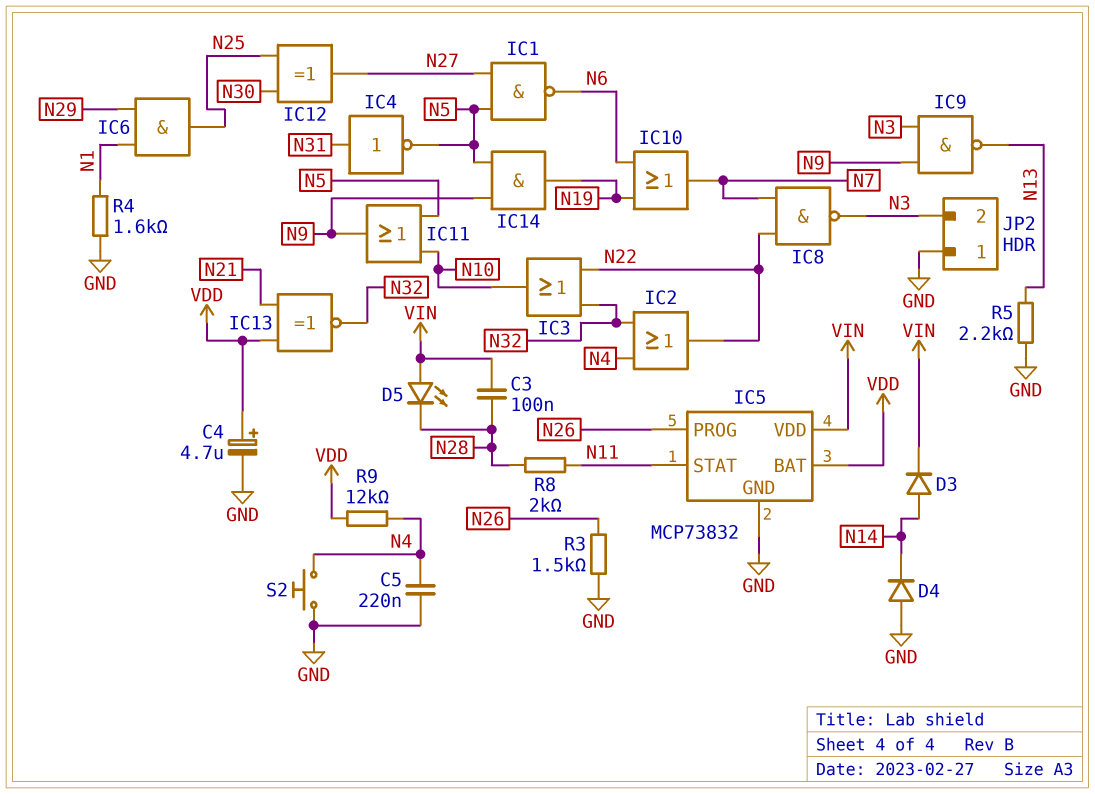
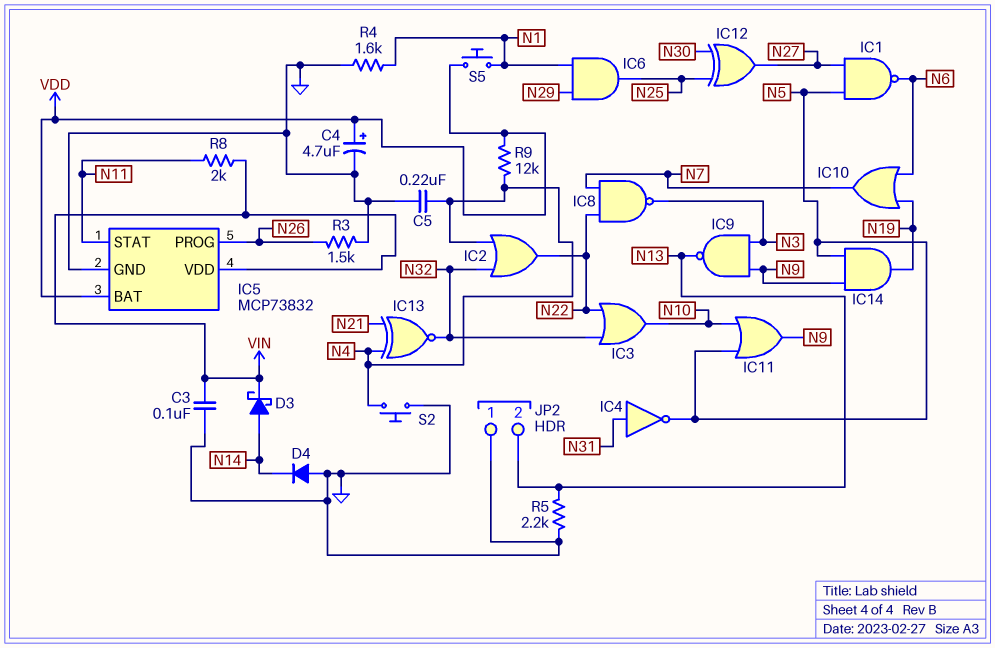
C3: 100nF (N28, VIN) -> 100nF (GND, VIN)
D3: diode (A N14, K VIN) -> schottky (A N14, K VIN)
D5: LED (A VIN, K N28) -> none
IC13: XNOR (in N21, in VDD, out N32) -> XNOR (in N4, in N21, out N32)
JP2 pin 2: N3 -> N13
R8: 2k (N11, N28) -> 2k (N11, VIN)
S5: none -> button (N1, VDD)

